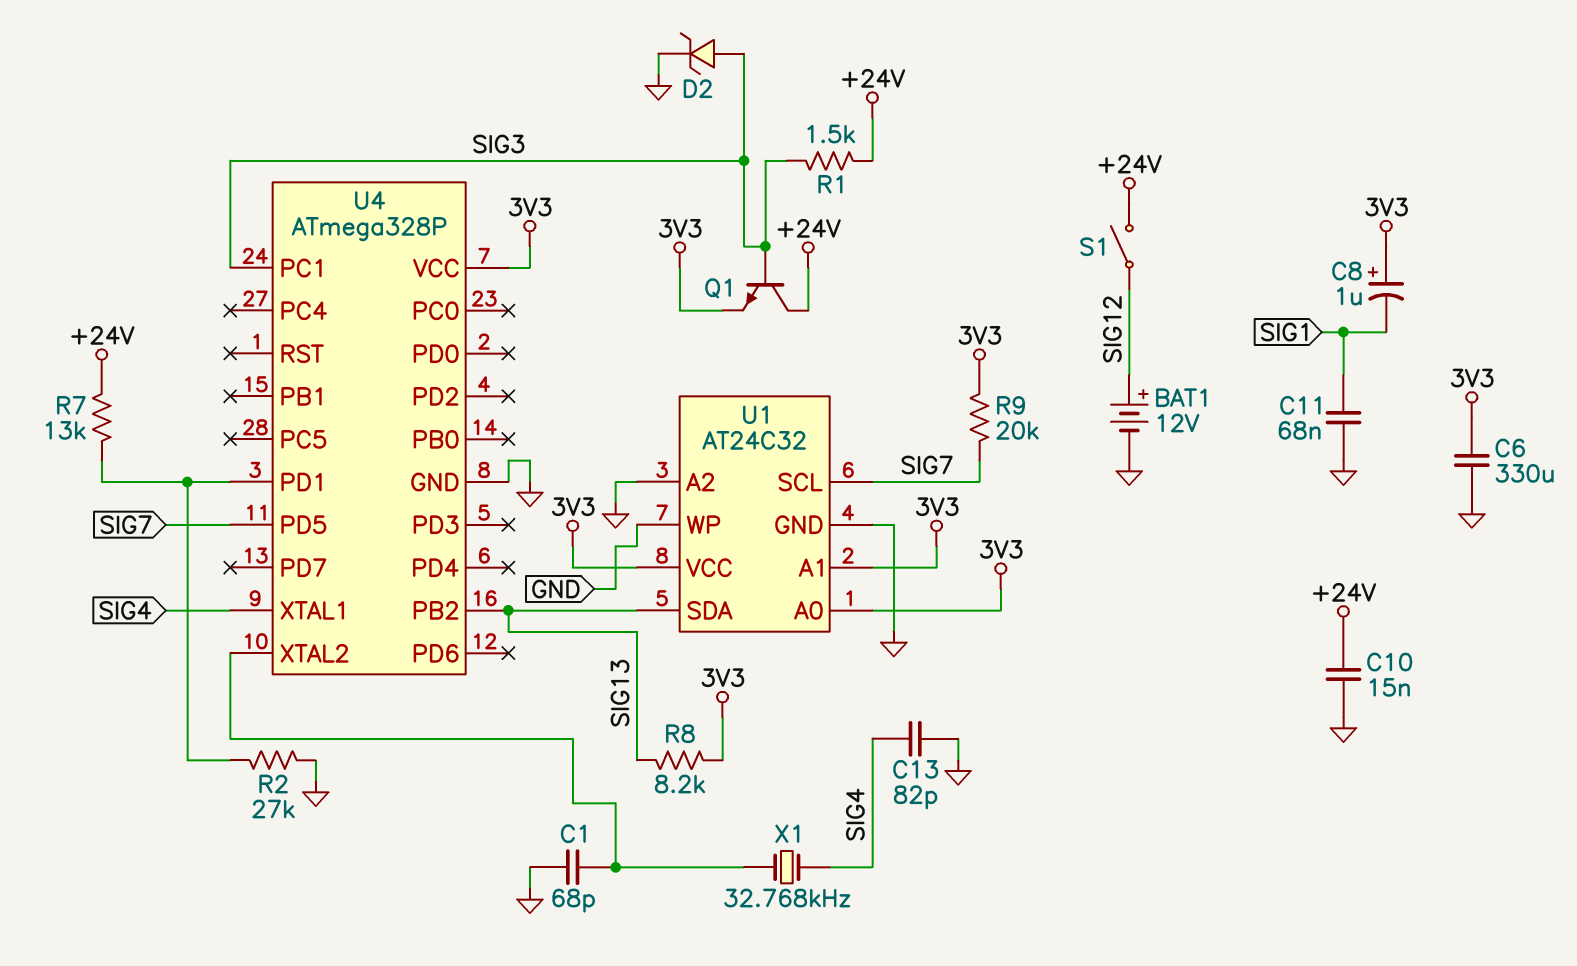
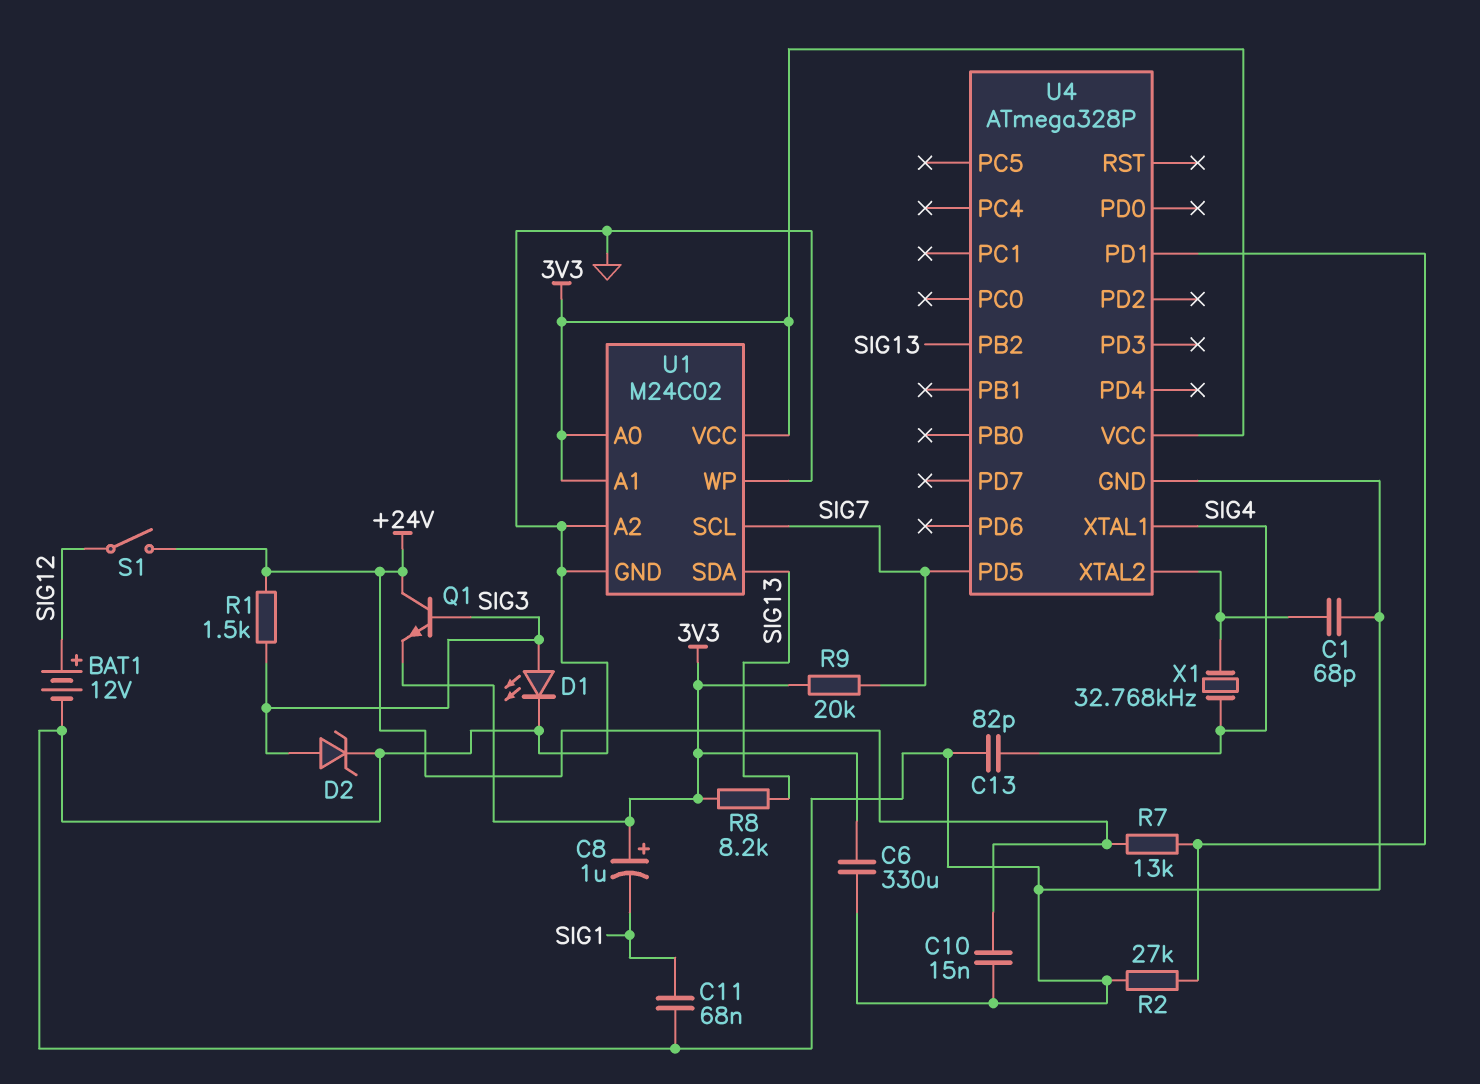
D1: none -> LED (A SIG3, K GND)
U1: AT24C32 -> M24C02
U4 pin PC1: SIG3 -> none

